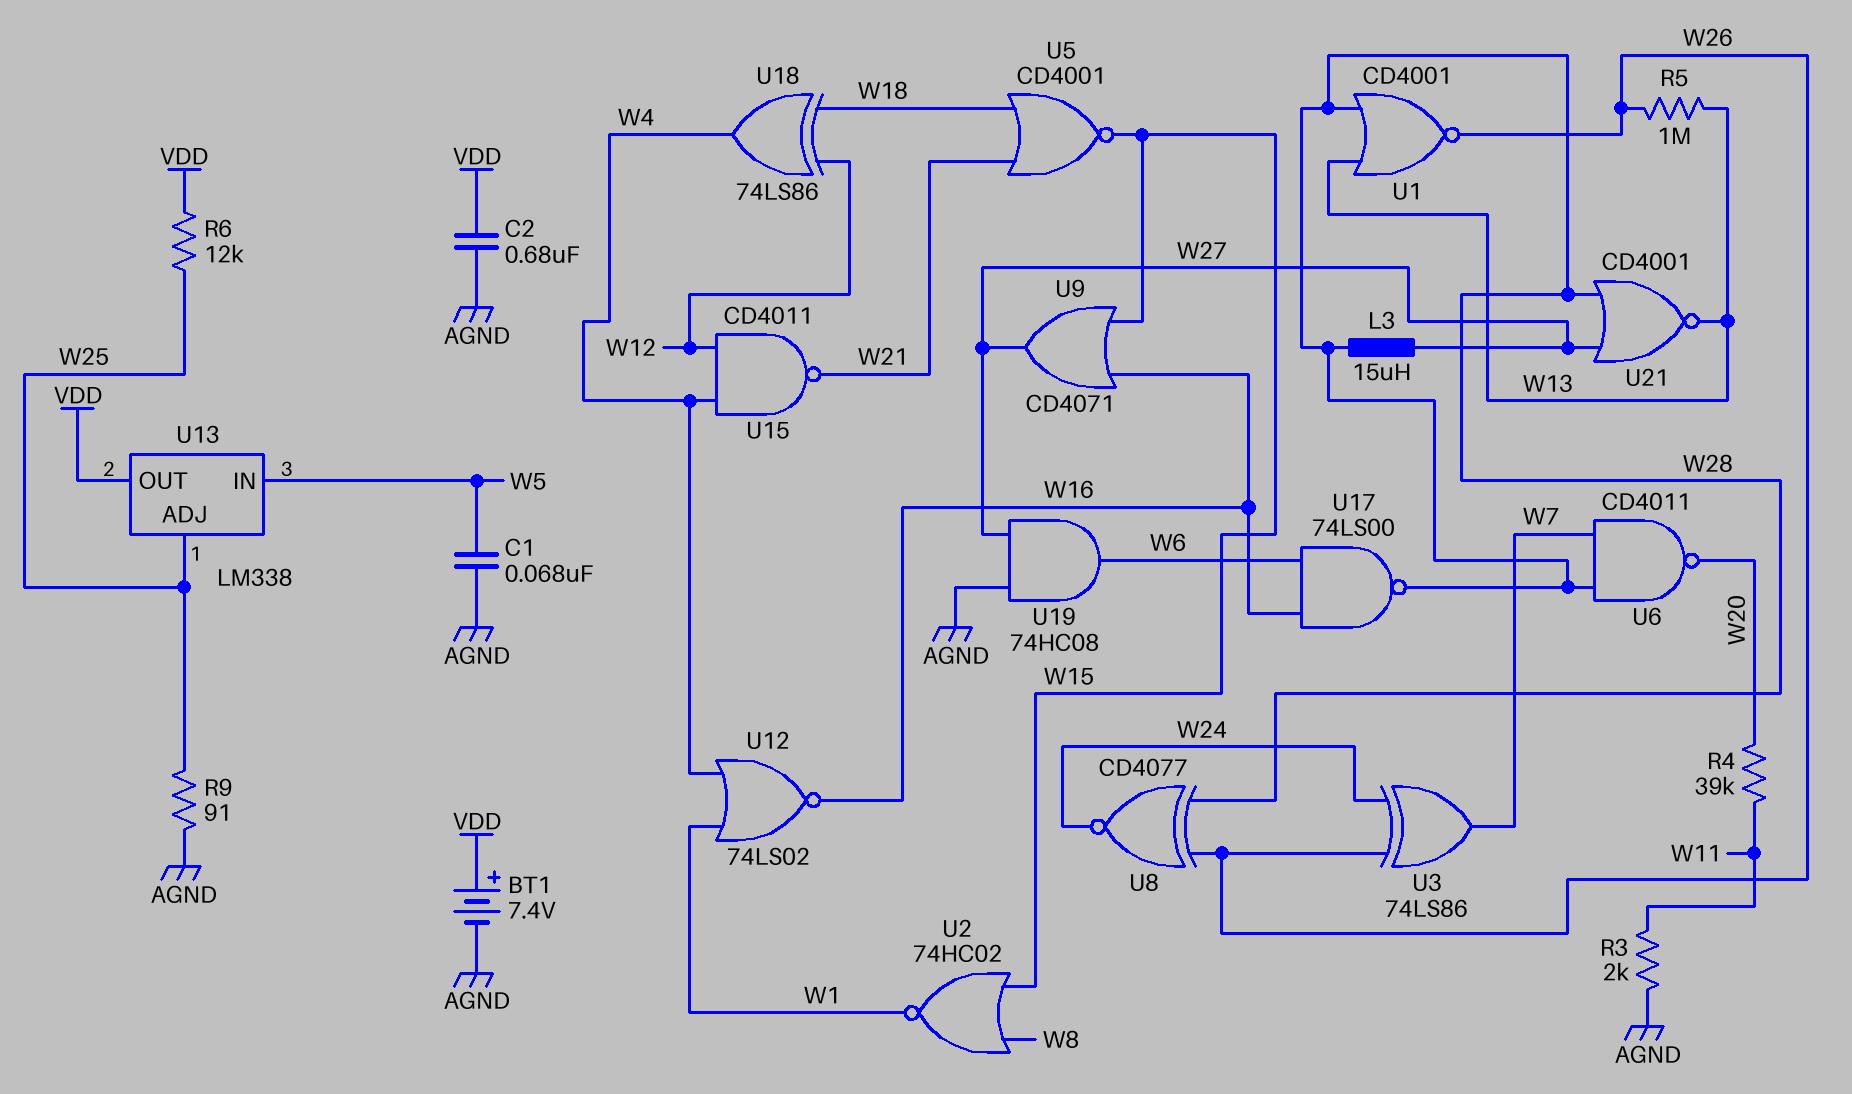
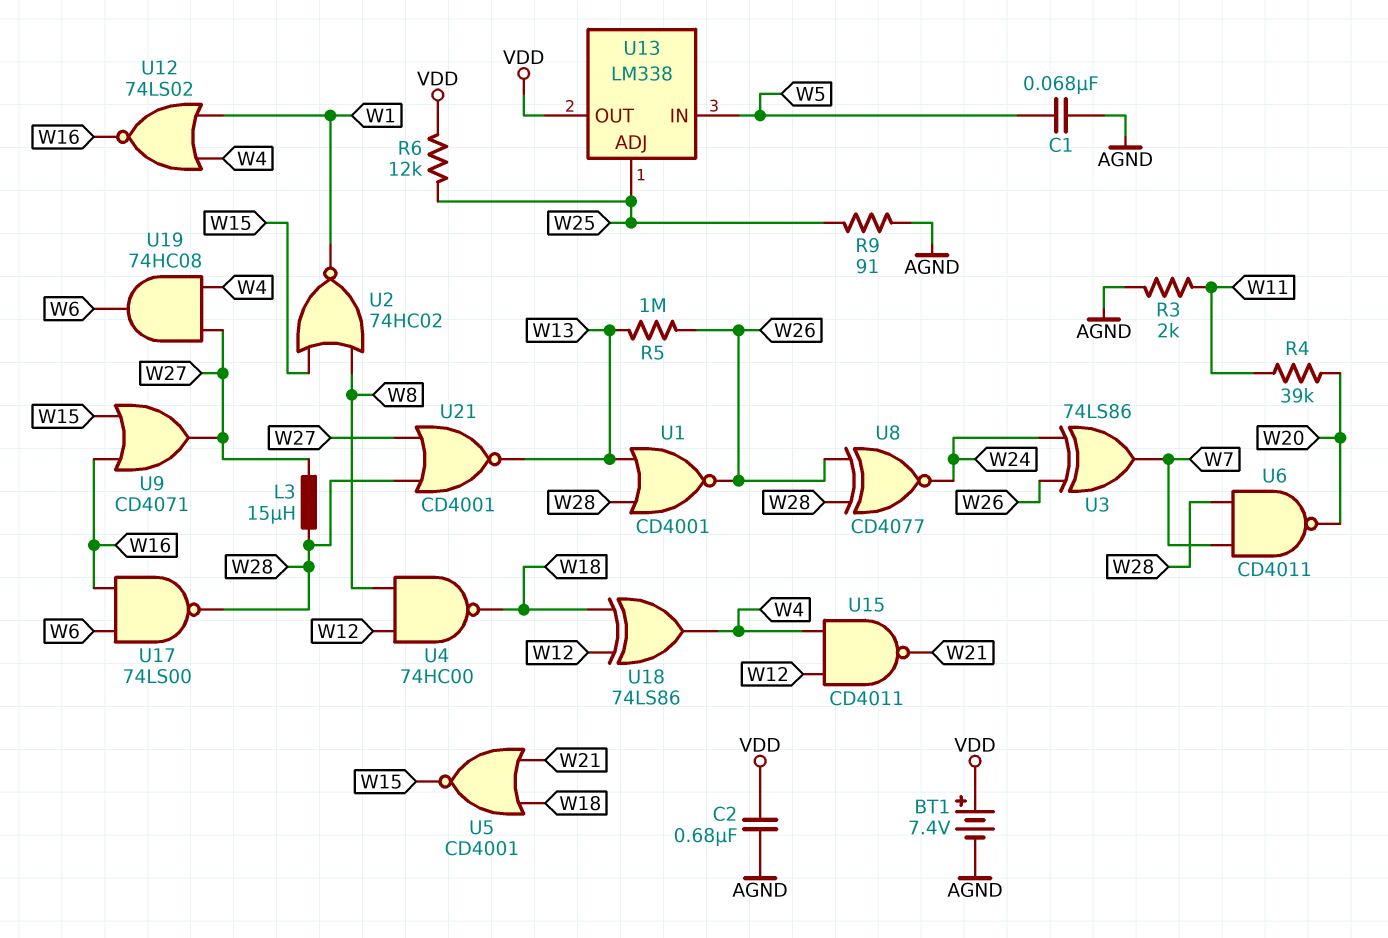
U4: none -> NAND 74HC00 (in W8, in W12, out W18)
U19: AND 74HC08 (in AGND, in W27, out W6) -> AND 74HC08 (in W4, in W27, out W6)

